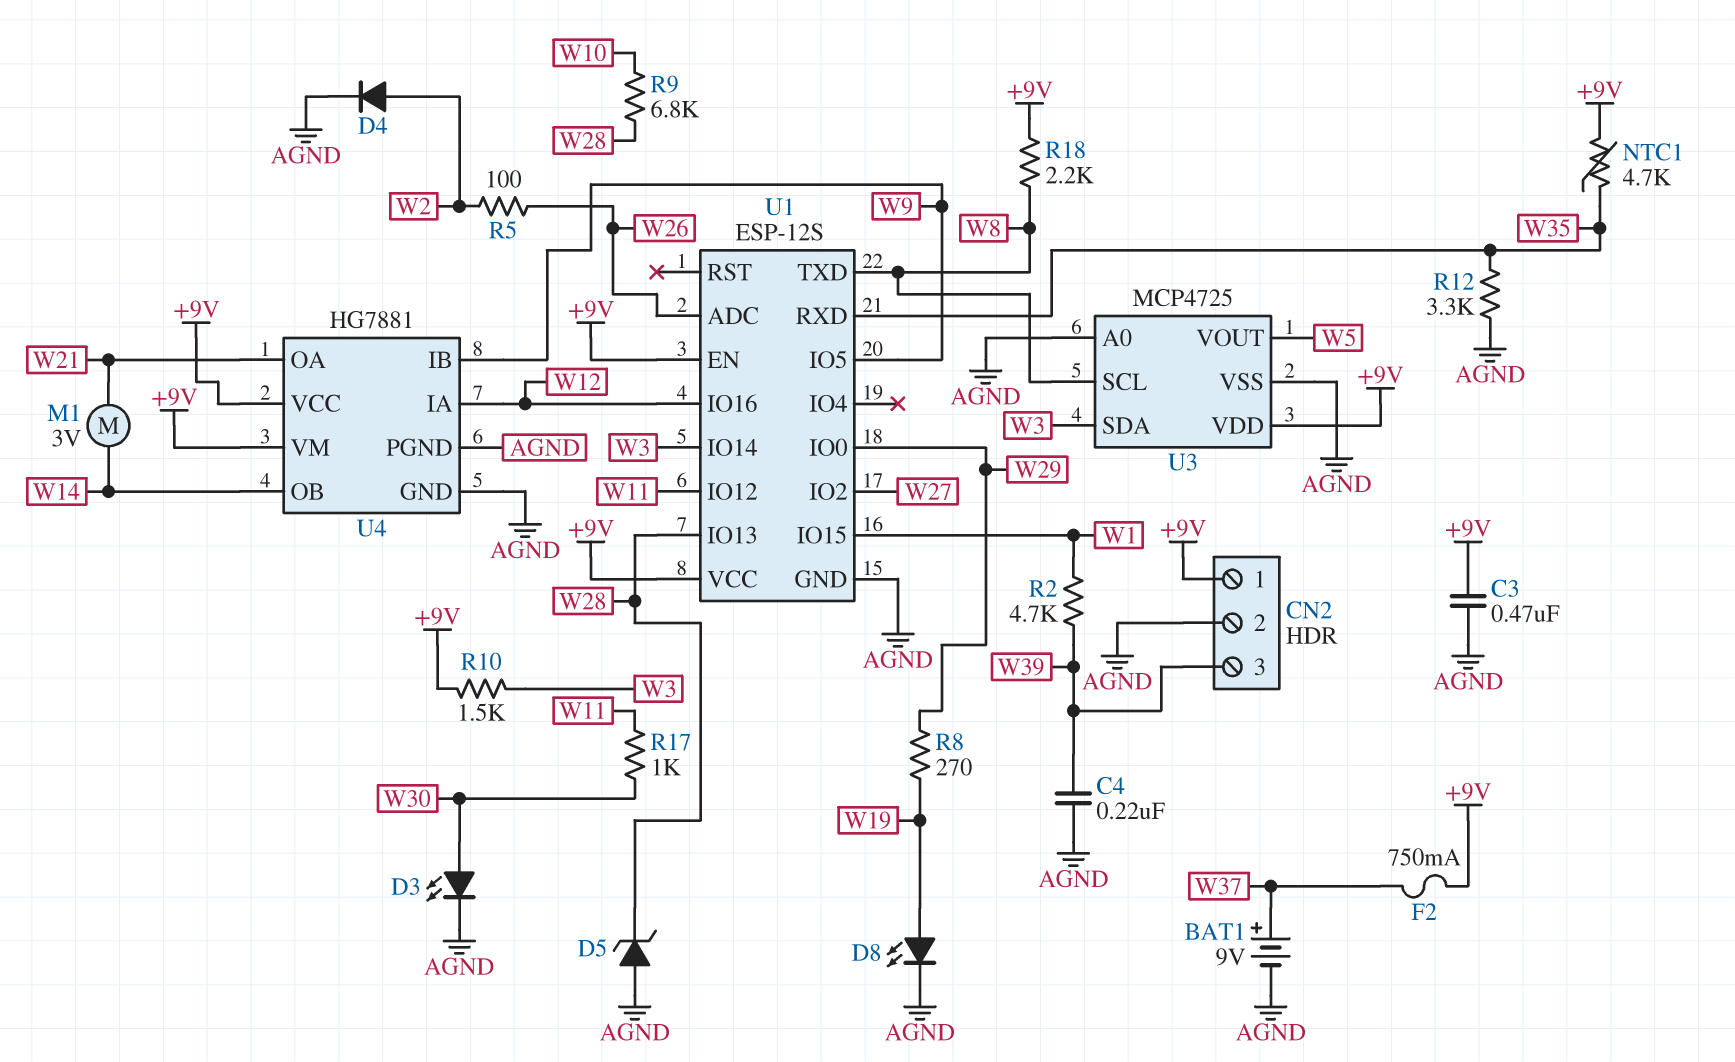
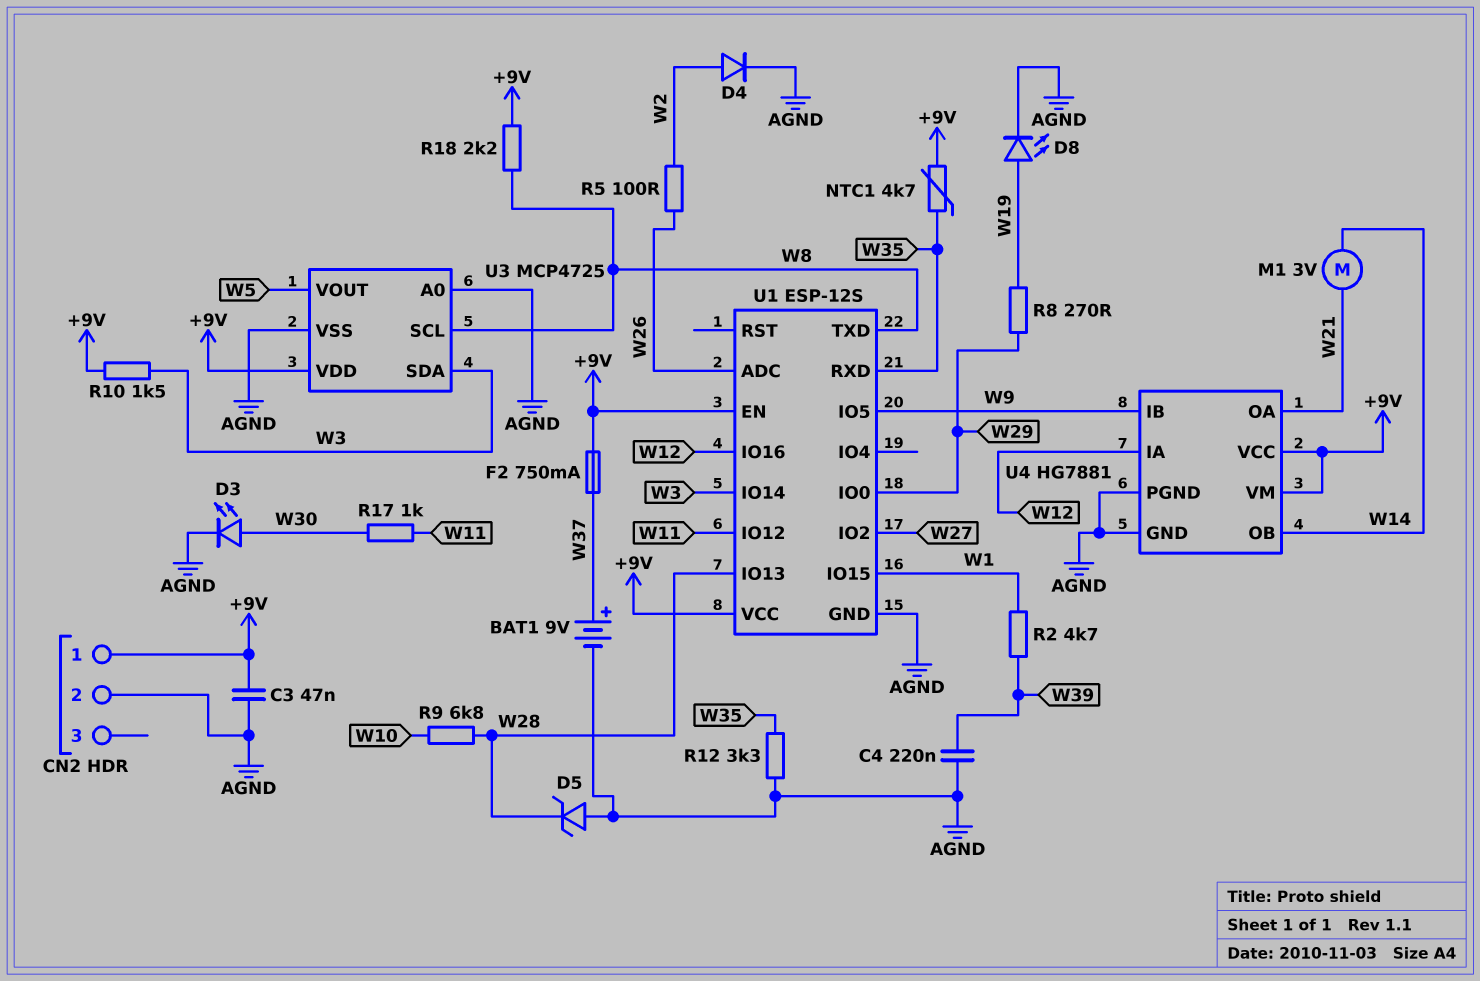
C3: 470nF (+9V, AGND) -> 47nF (+9V, AGND)
CN2 pin 3: W39 -> none

